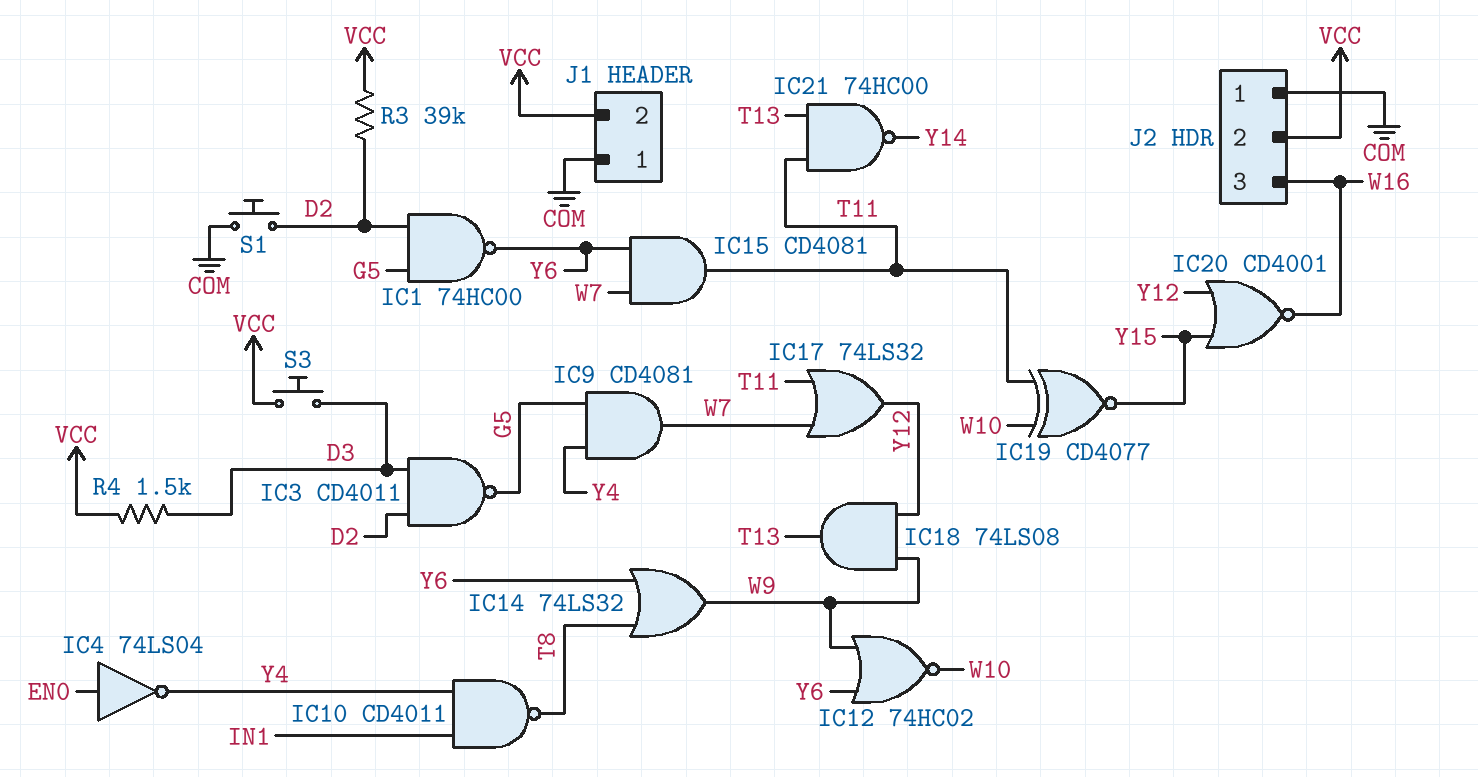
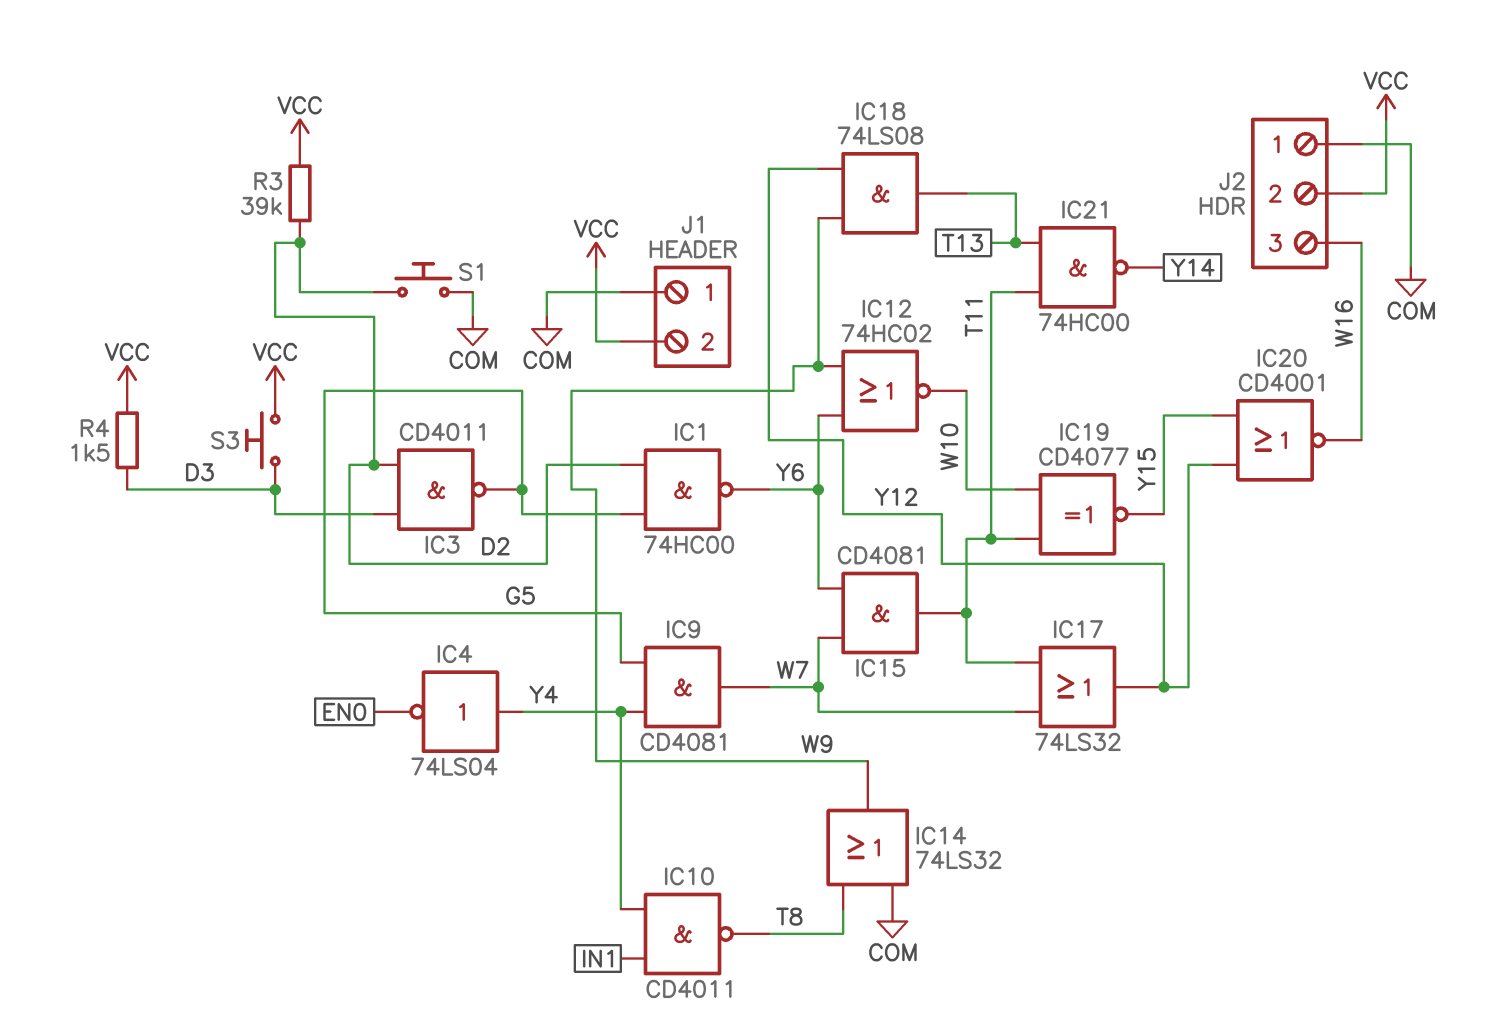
IC4: NOT 74LS04 (in EN0, out Y4) -> NOT 74LS04 (in Y4, out EN0)
IC14: OR 74LS32 (in T8, in Y6, out W9) -> OR 74LS32 (in COM, in T8, out W9)

